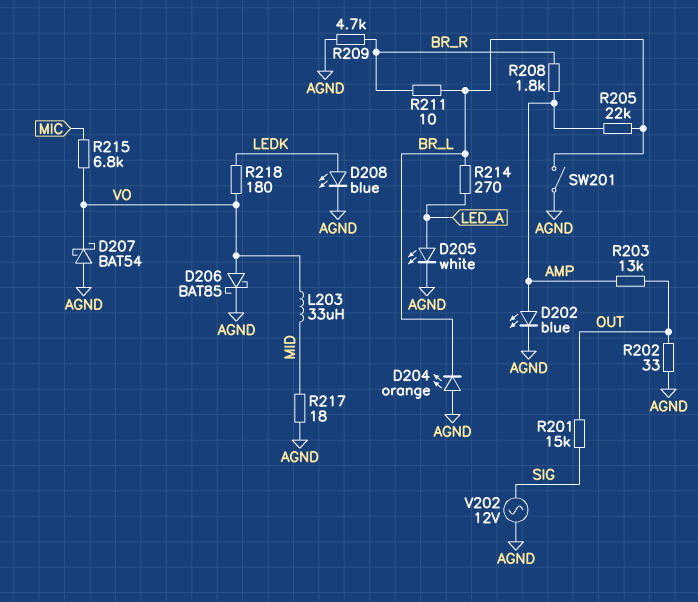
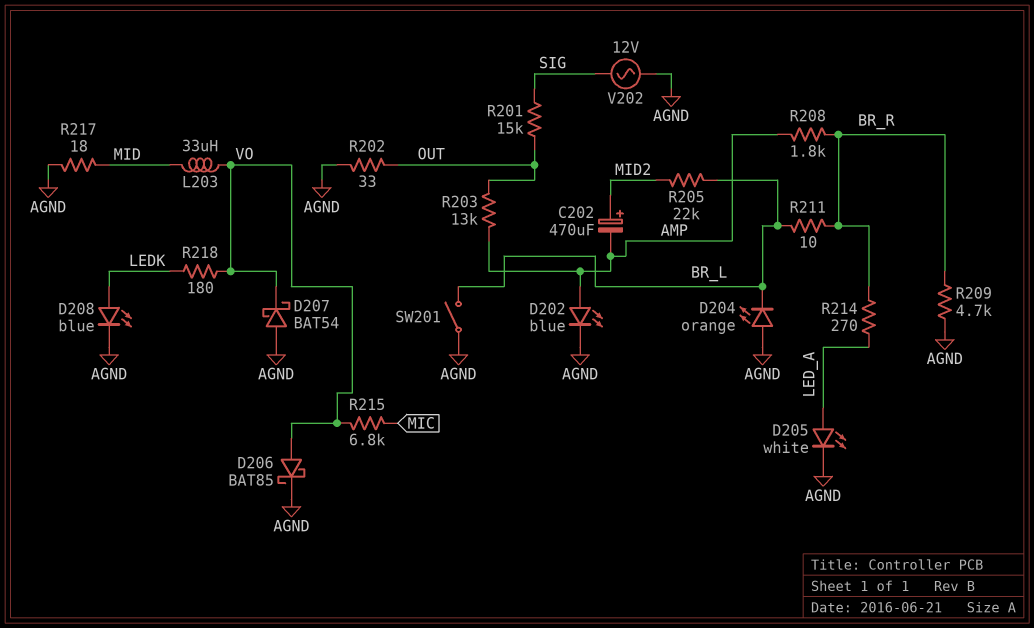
C202: none -> 470uF (plus MID2, minus AMP)
R205: 22k (AMP, BR_L) -> 22k (BR_L, MID2)
R214: 270 (BR_L, LED_A) -> 270 (BR_R, LED_A)

